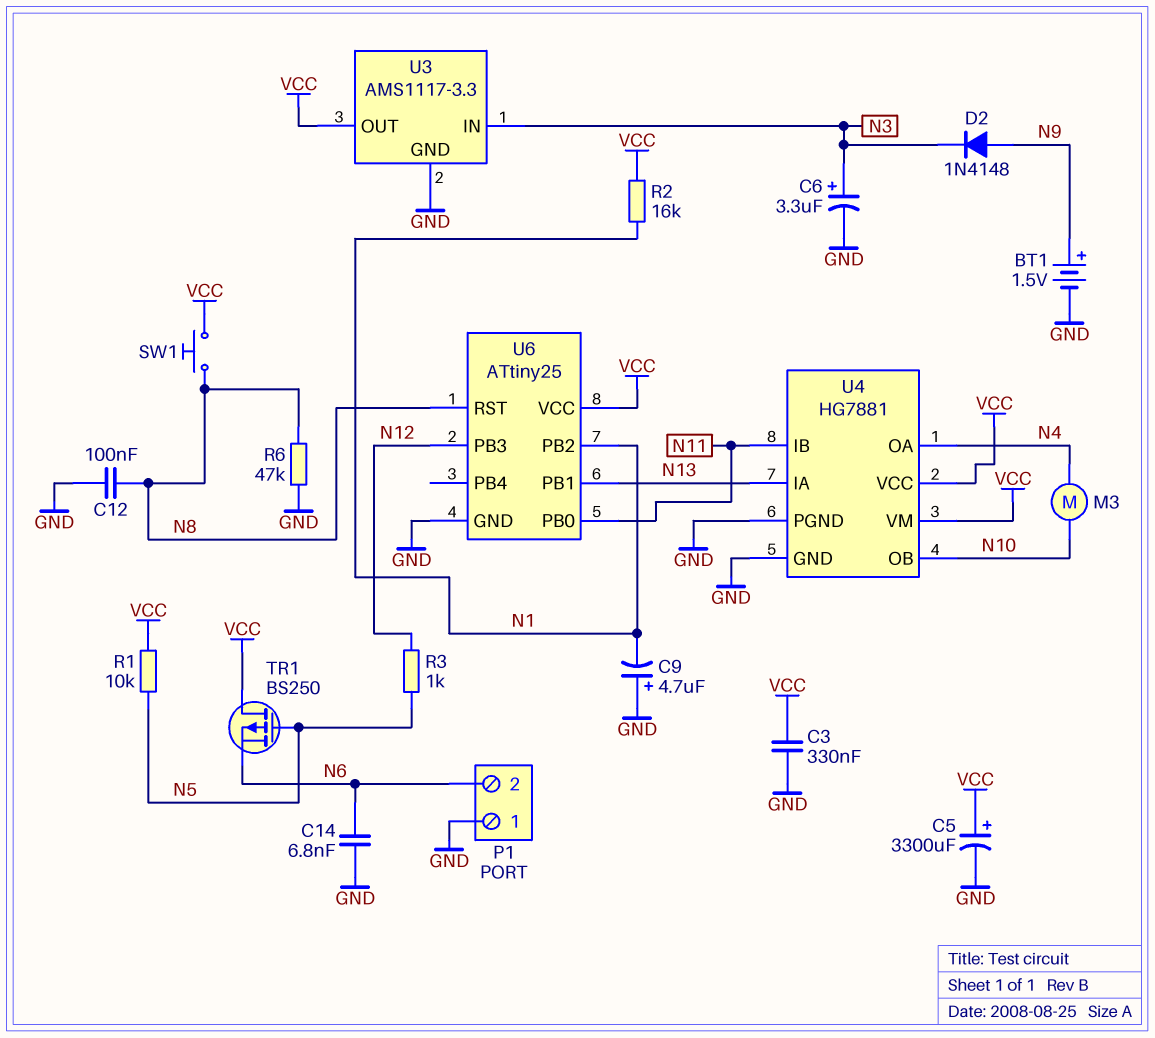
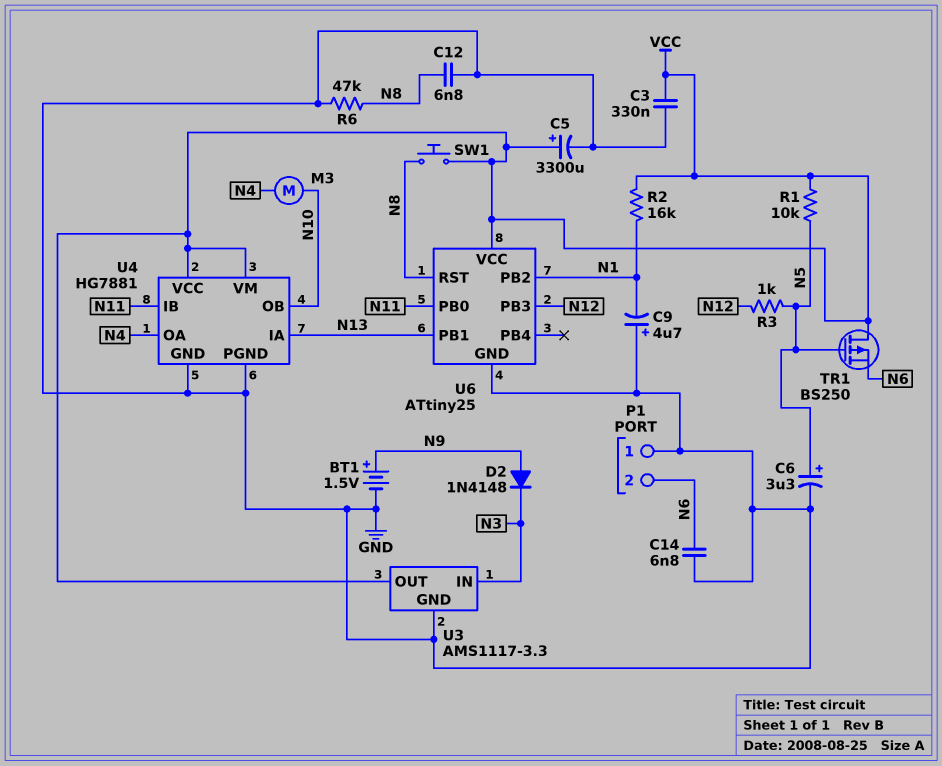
C6: 3.3uF (plus N3, minus GND) -> 3.3uF (plus N5, minus GND)
C12: 100nF (GND, N8) -> 6.8nF (GND, N8)

